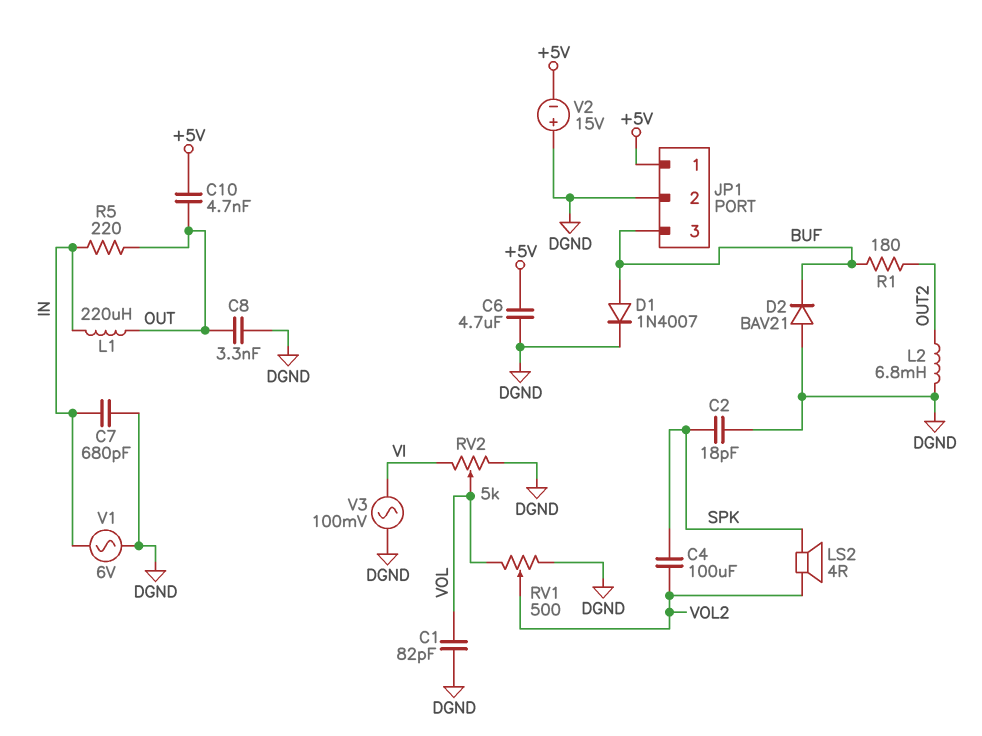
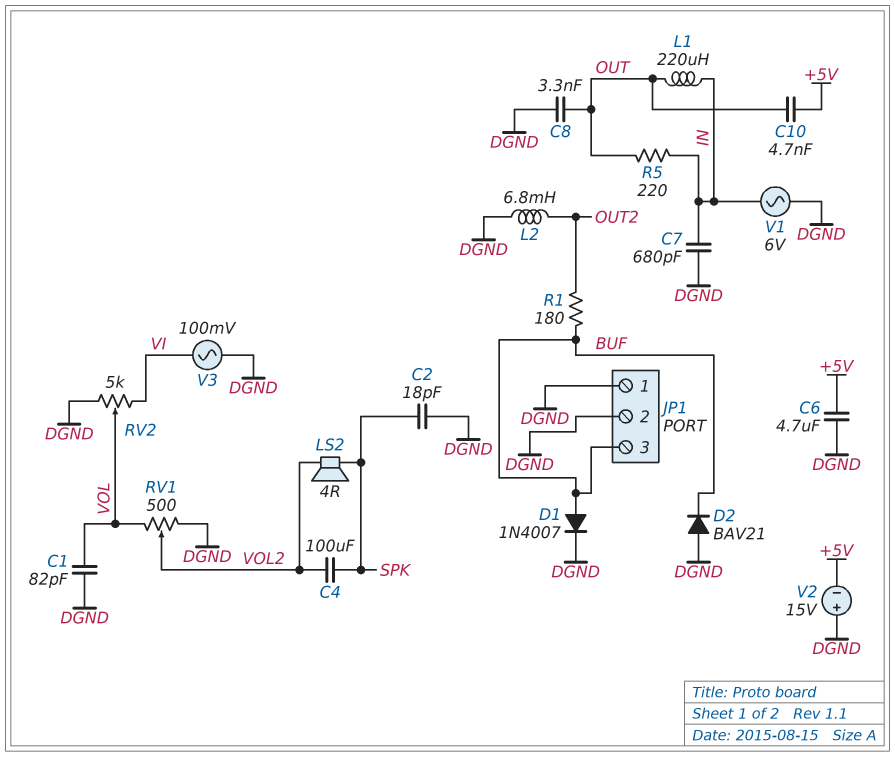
JP1 pin 1: +5V -> DGND

